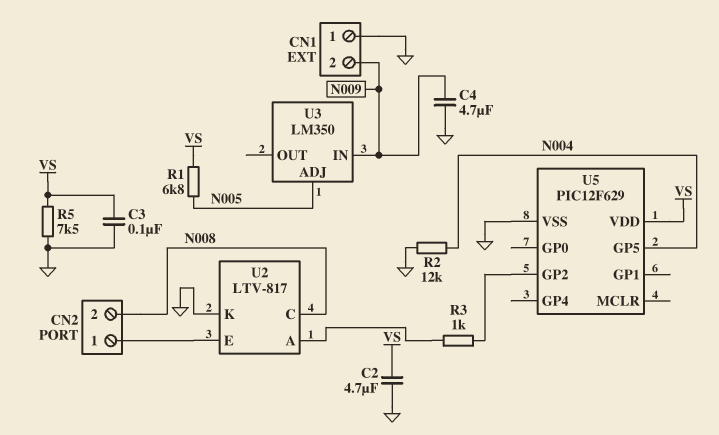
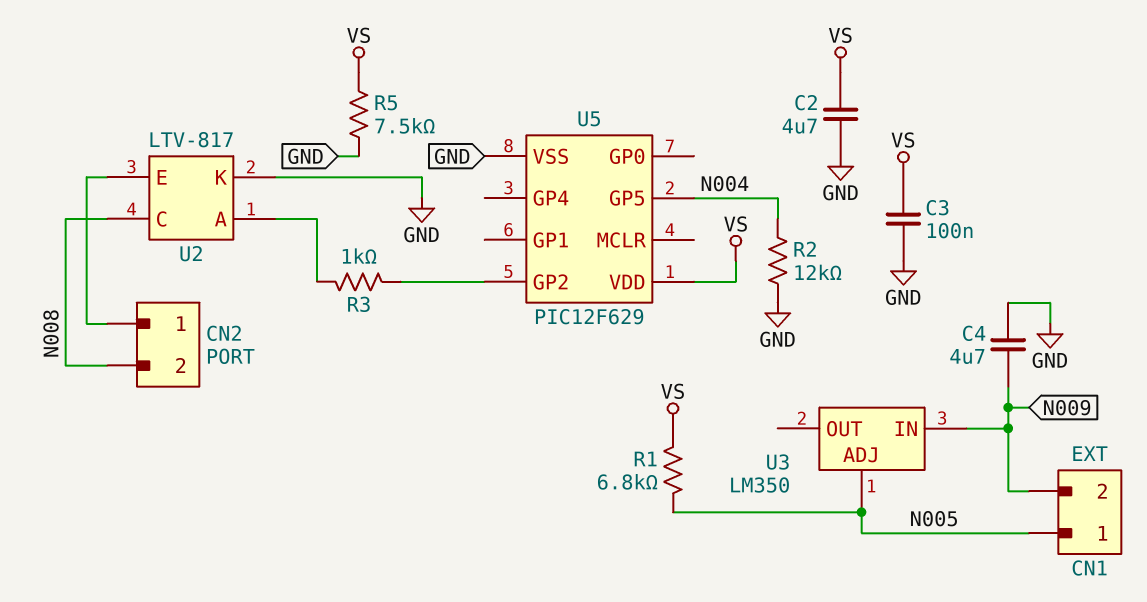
CN1 pin 1: GND -> N005

